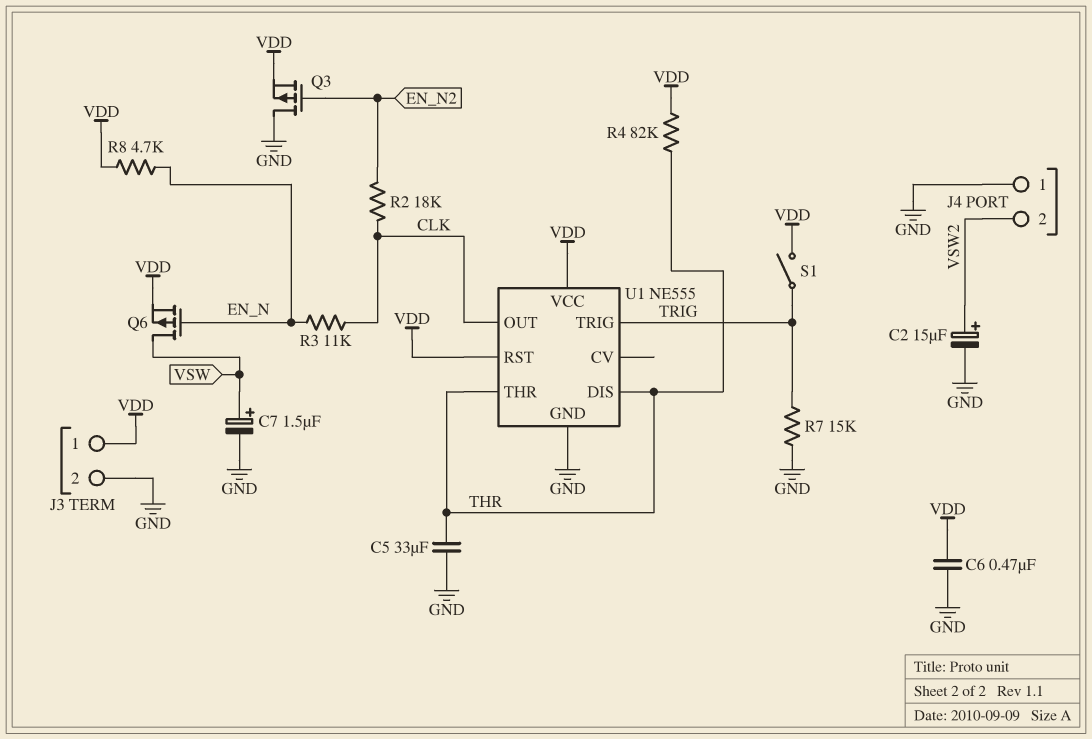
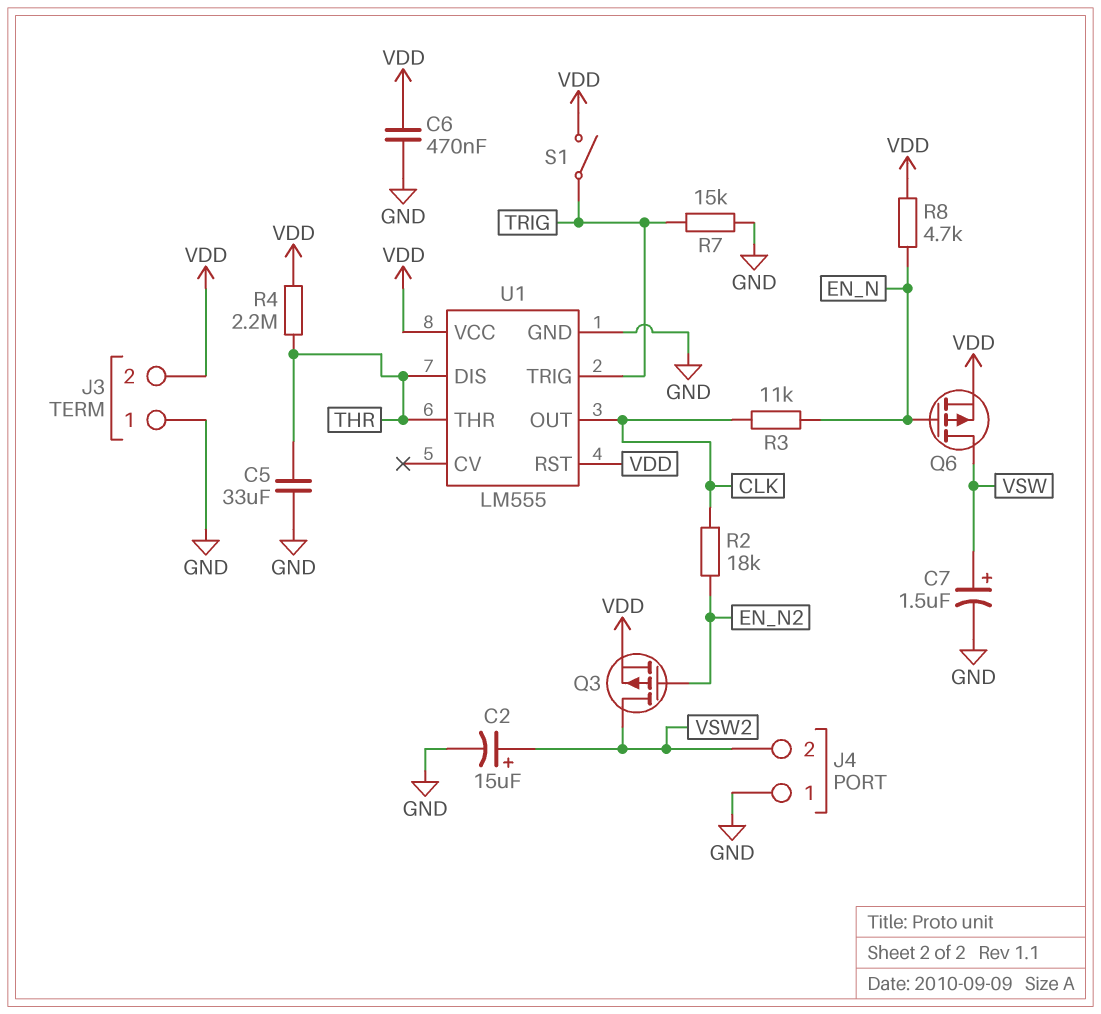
J3 pin 1: VDD -> GND
J3 pin 2: GND -> VDD
Q3: PMOS (G EN_N2, D GND, S VDD) -> PMOS (G EN_N2, D VSW2, S VDD)
R4: 82k (THR, VDD) -> 2.2M (THR, VDD)
U1: NE555 -> LM555

